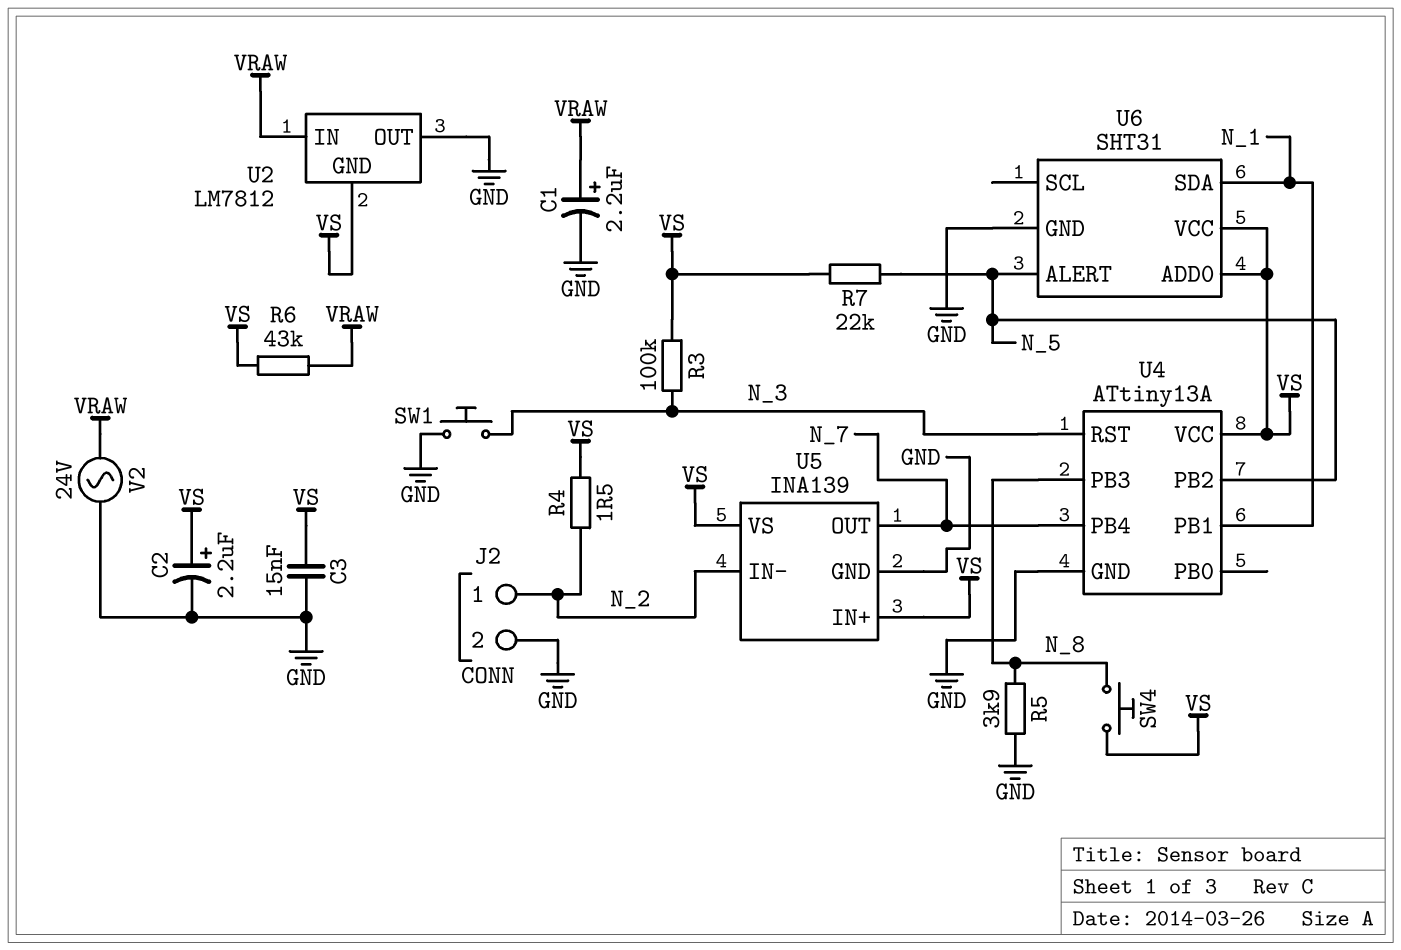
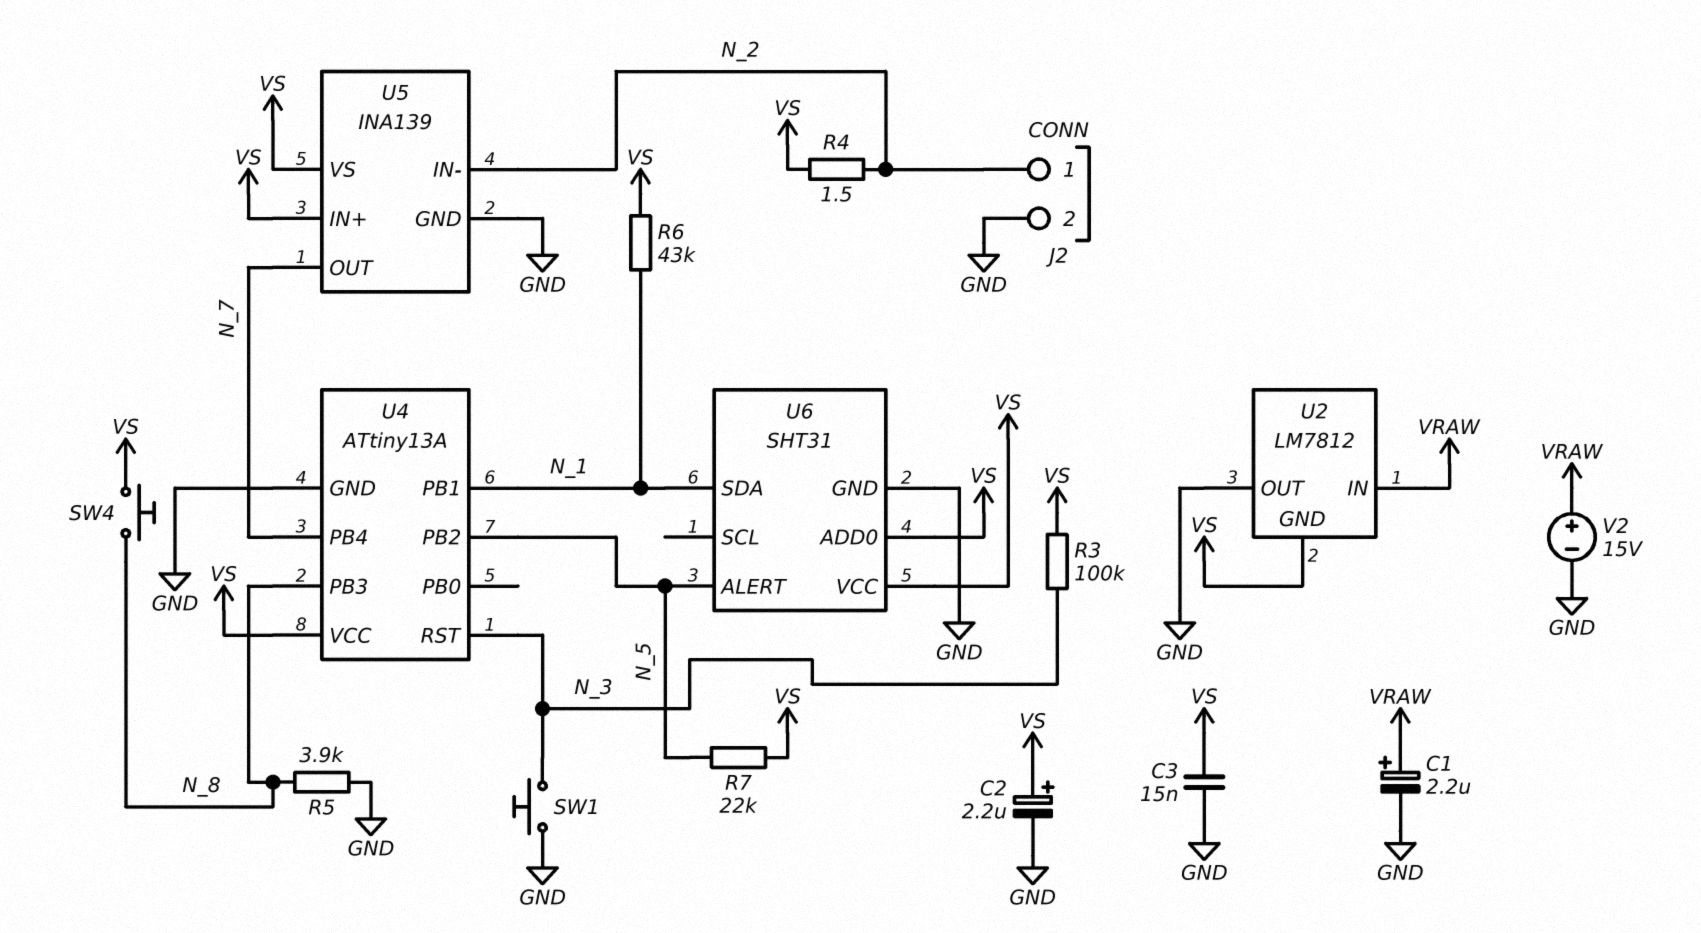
R6: 43k (VRAW, VS) -> 43k (N_1, VS)
V2: AC 24V (GND, VRAW) -> 15V (plus VRAW, minus GND)

